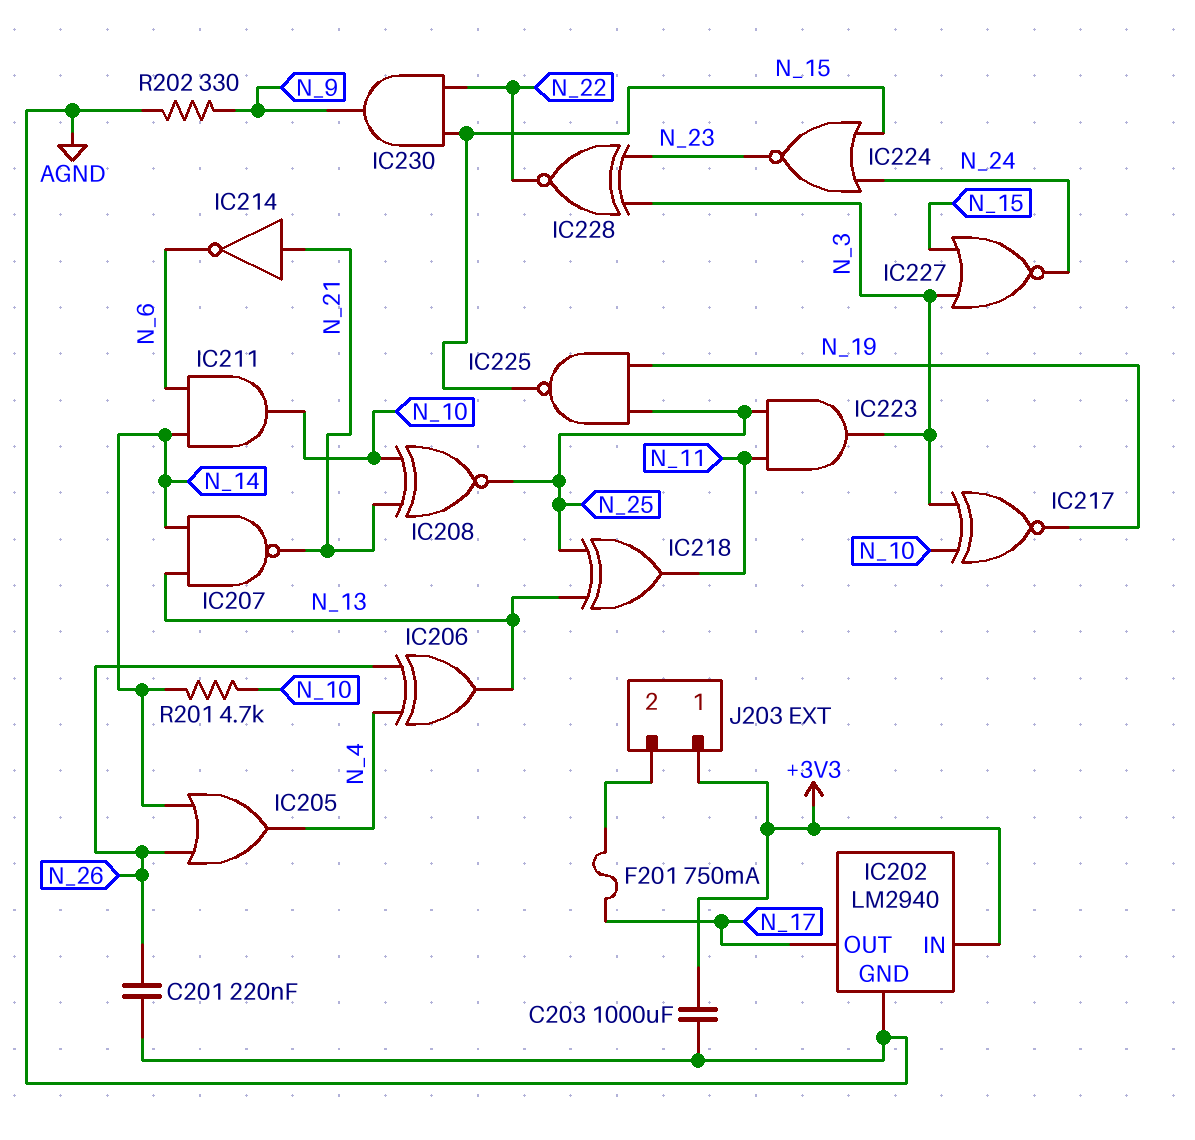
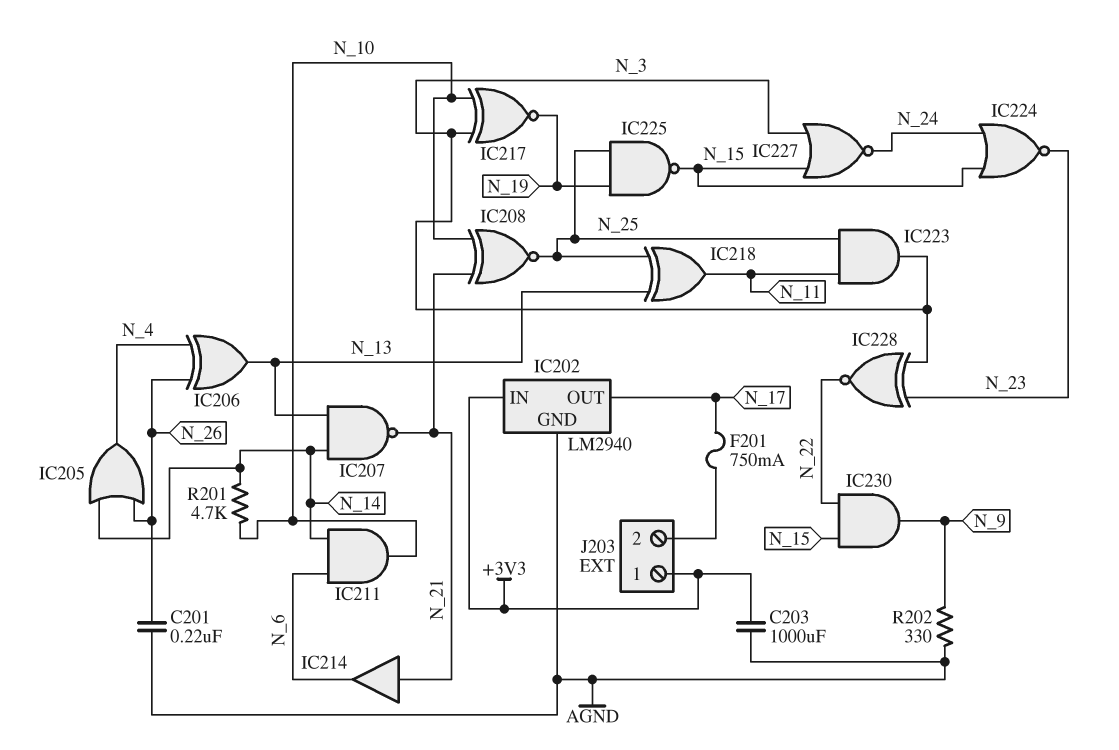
IC214: NOT (in N_21, out N_6) -> buffer (in N_21, out N_6)

